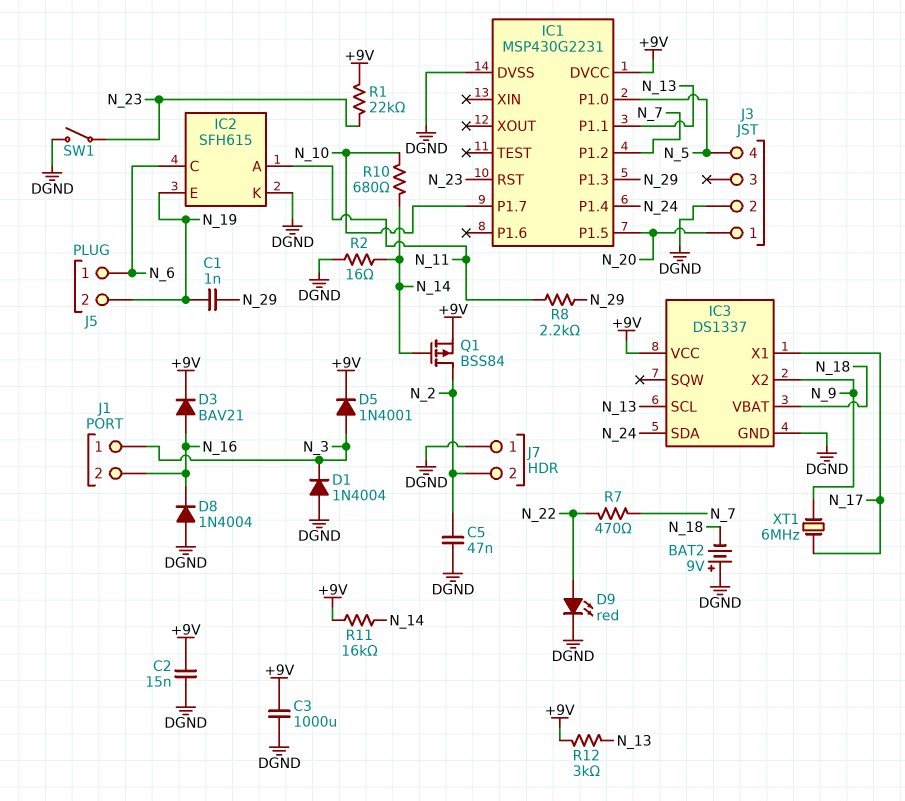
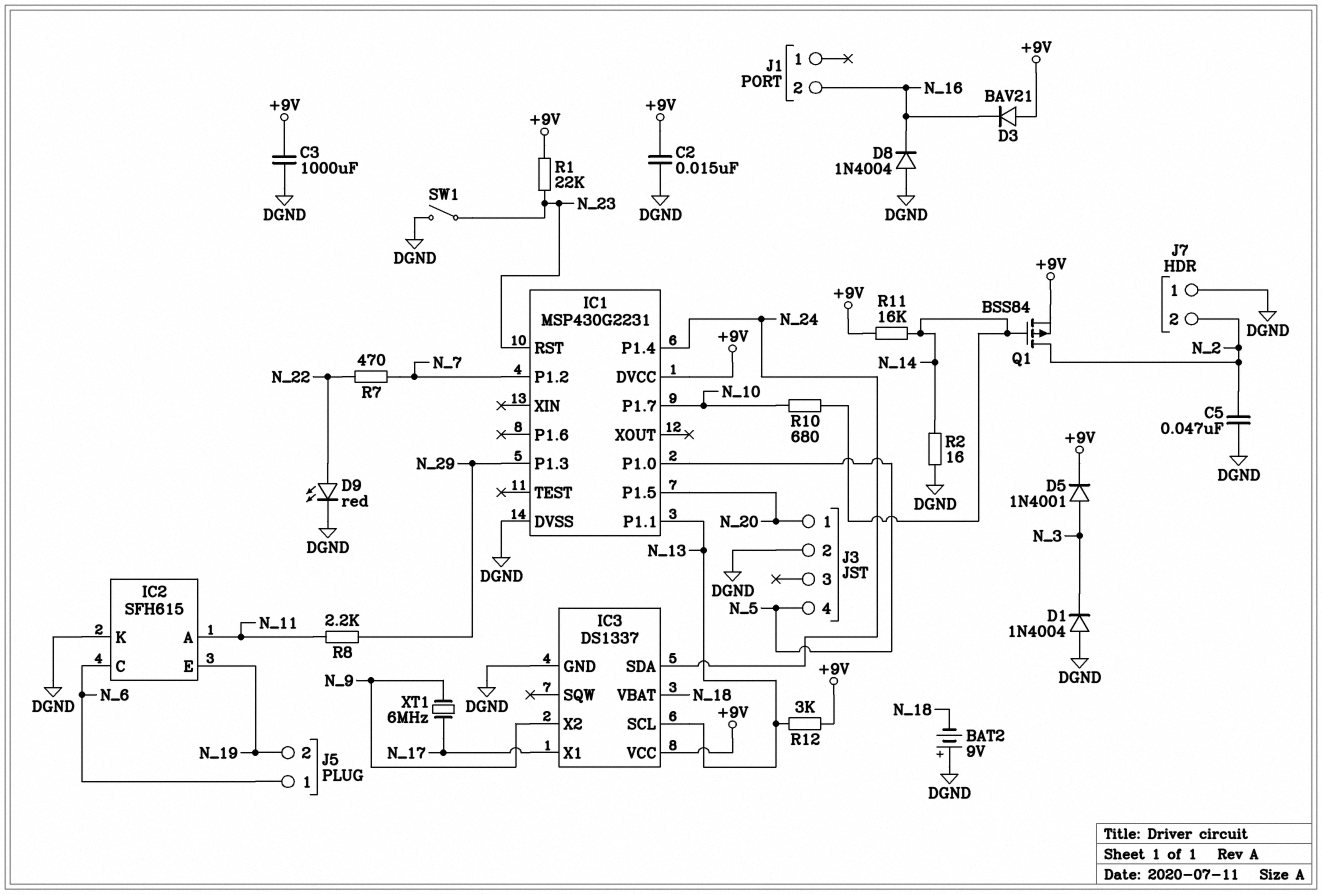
C1: 1nF (N_19, N_29) -> none
D3: diode BAV21 (A N_16, K +9V) -> diode BAV21 (A +9V, K N_16)
J1 pin 1: N_3 -> none

